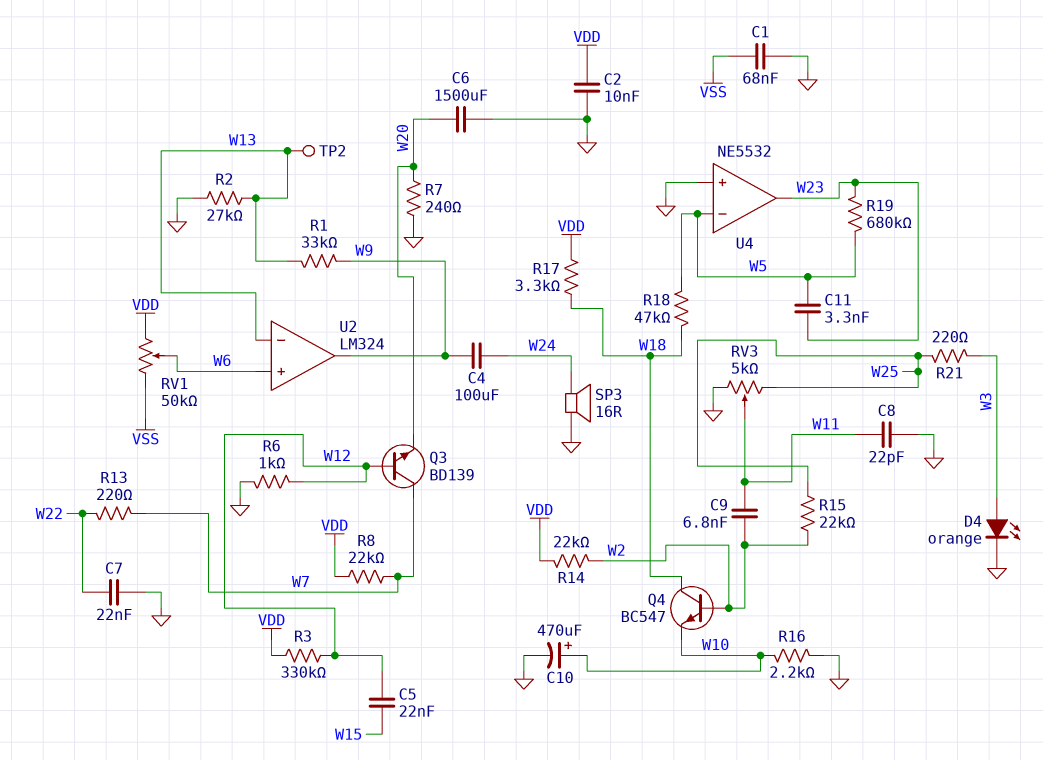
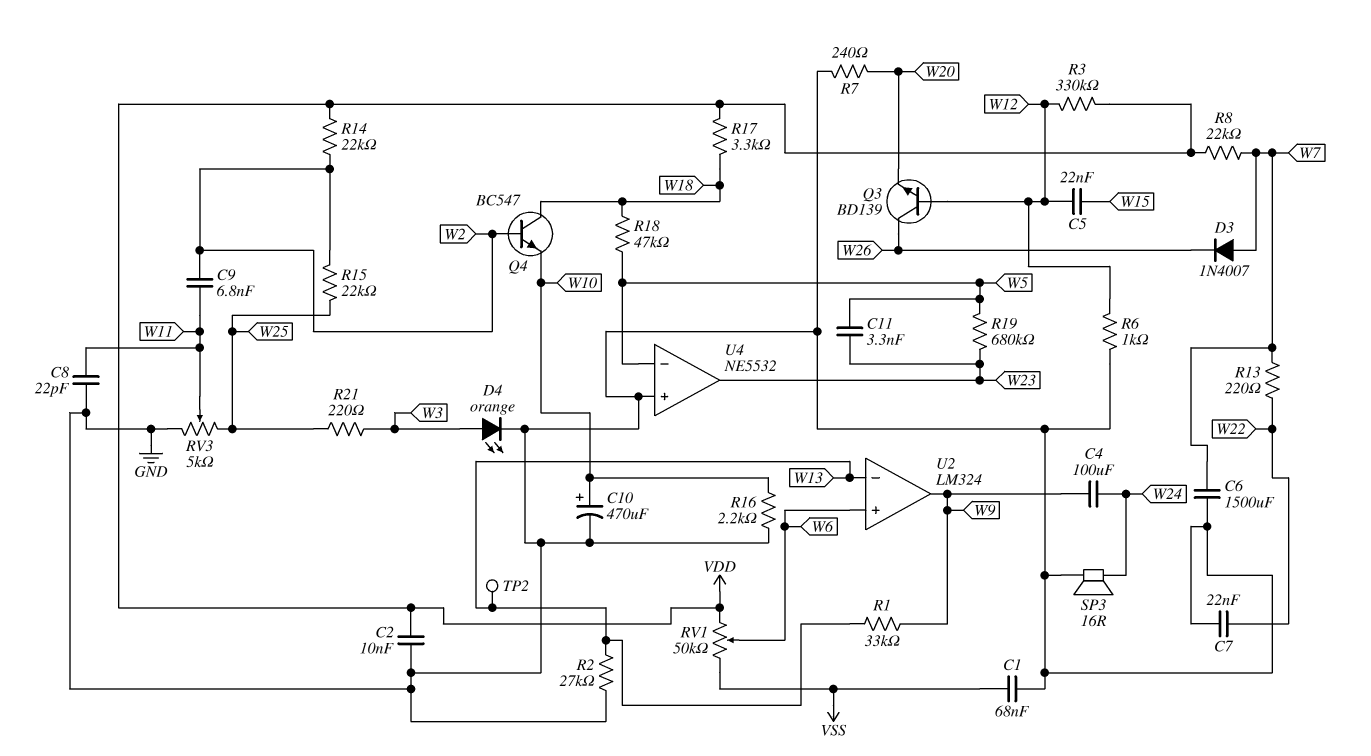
C6: 1500uF (GND, W20) -> 1500uF (GND, W7)
D3: none -> diode 1N4007 (A W7, K W26)
Q3: NPN BD139 (B W12, C W7, E W20) -> NPN BD139 (B W12, C W26, E W20)

